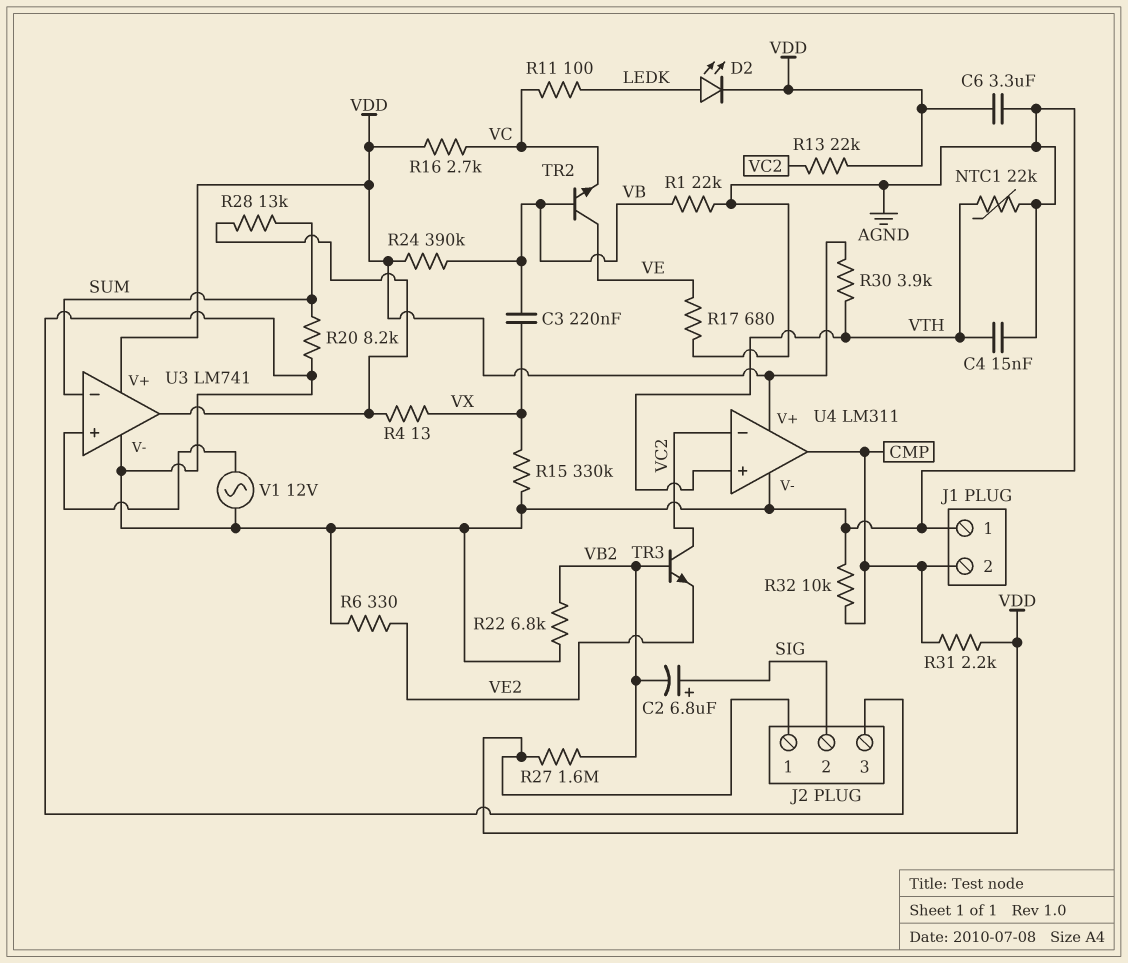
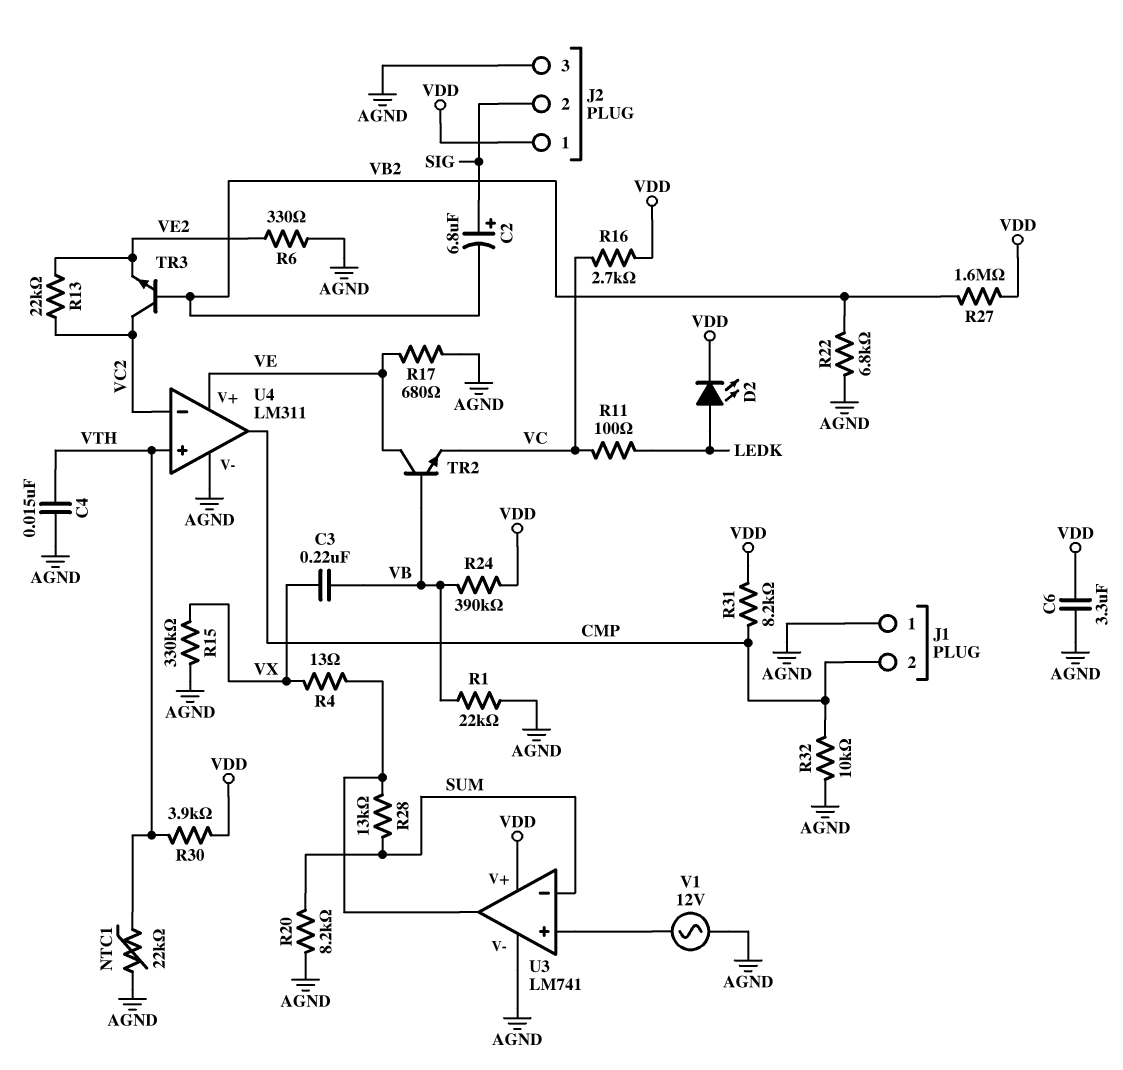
R13: 22k (VC2, VDD) -> 22k (VC2, VE2)
R31: 2.2k (CMP, VDD) -> 8.2k (CMP, VDD)
U4 pin V+: VDD -> VE

